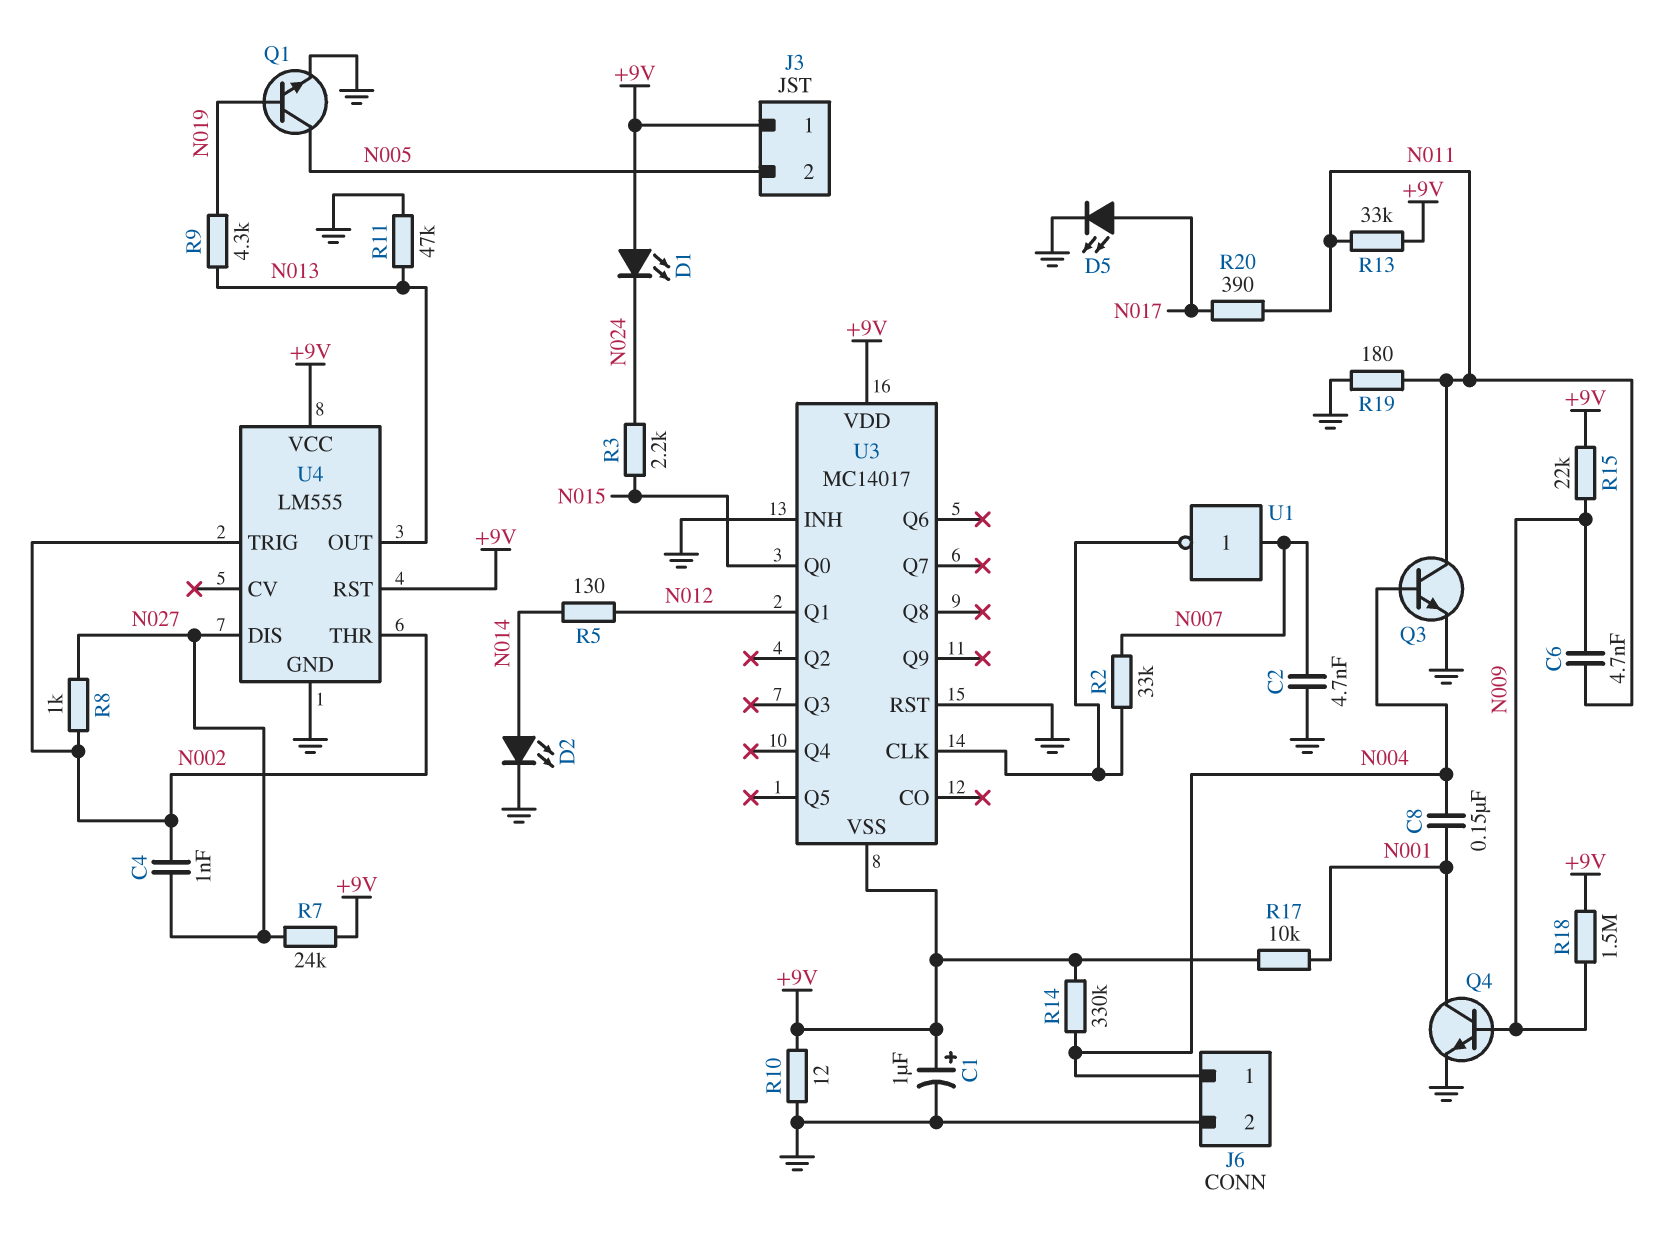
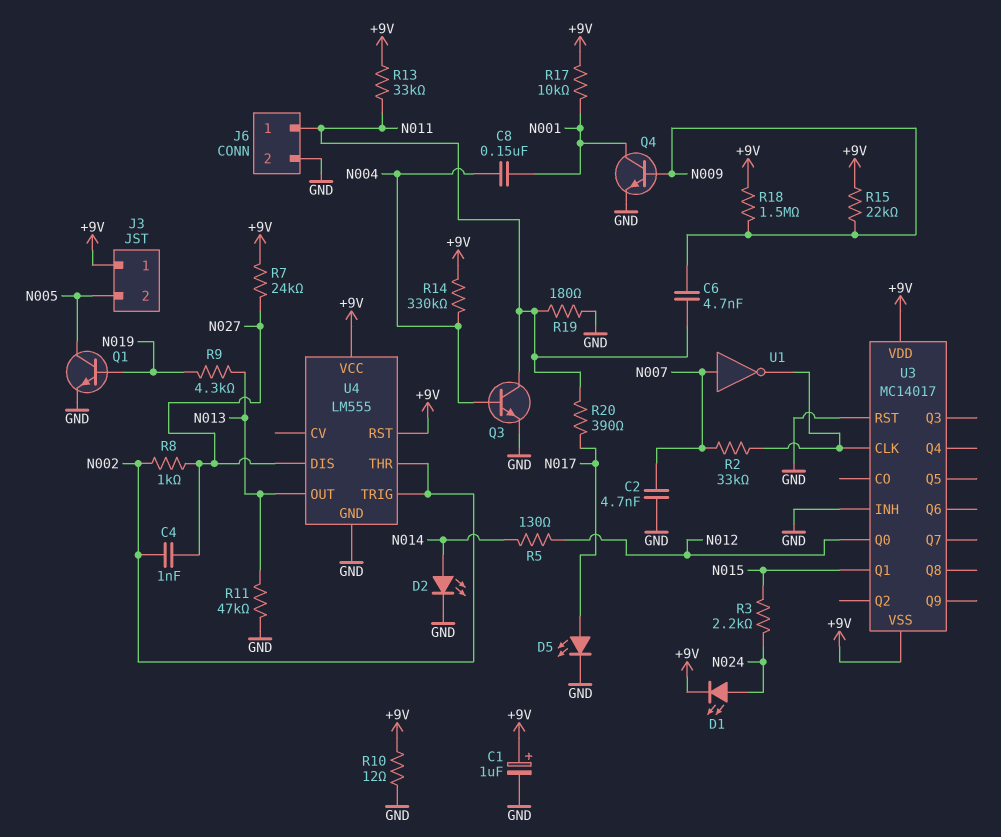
D1: LED (A +9V, K N024) -> LED (A N024, K +9V)
J6 pin 1: N004 -> N011
U3 pin Q0: N015 -> N012
U3 pin Q1: N012 -> N015

